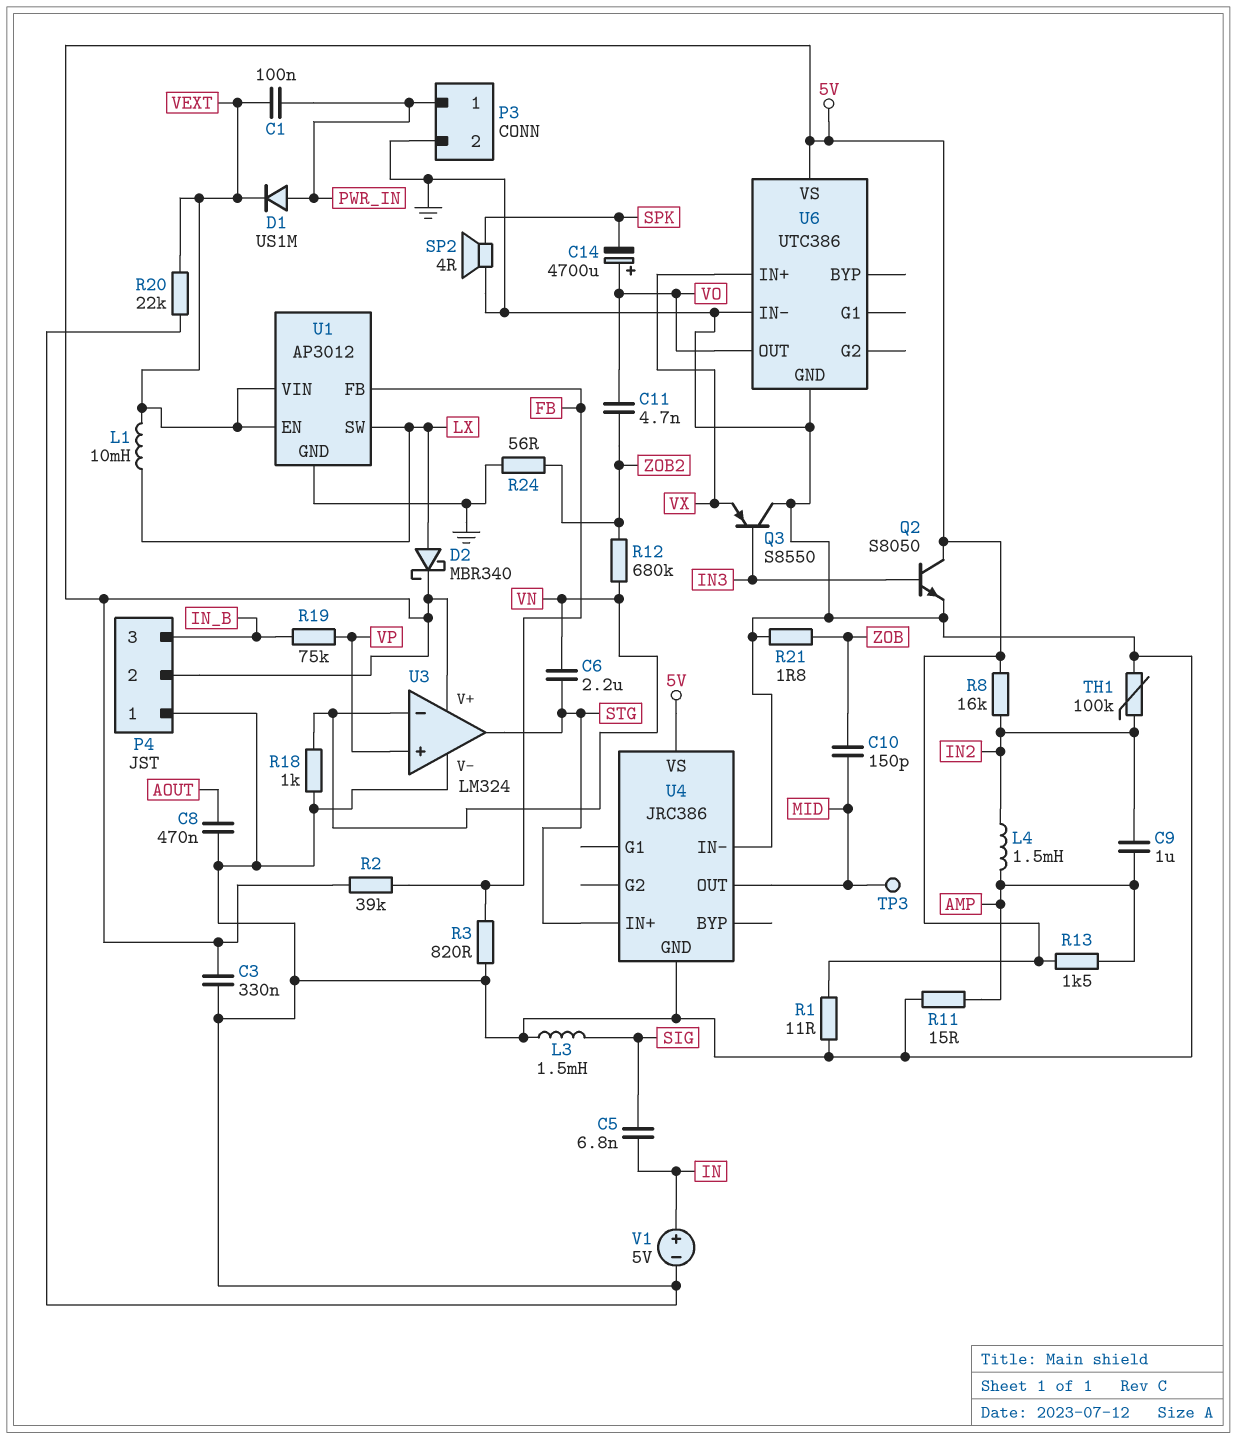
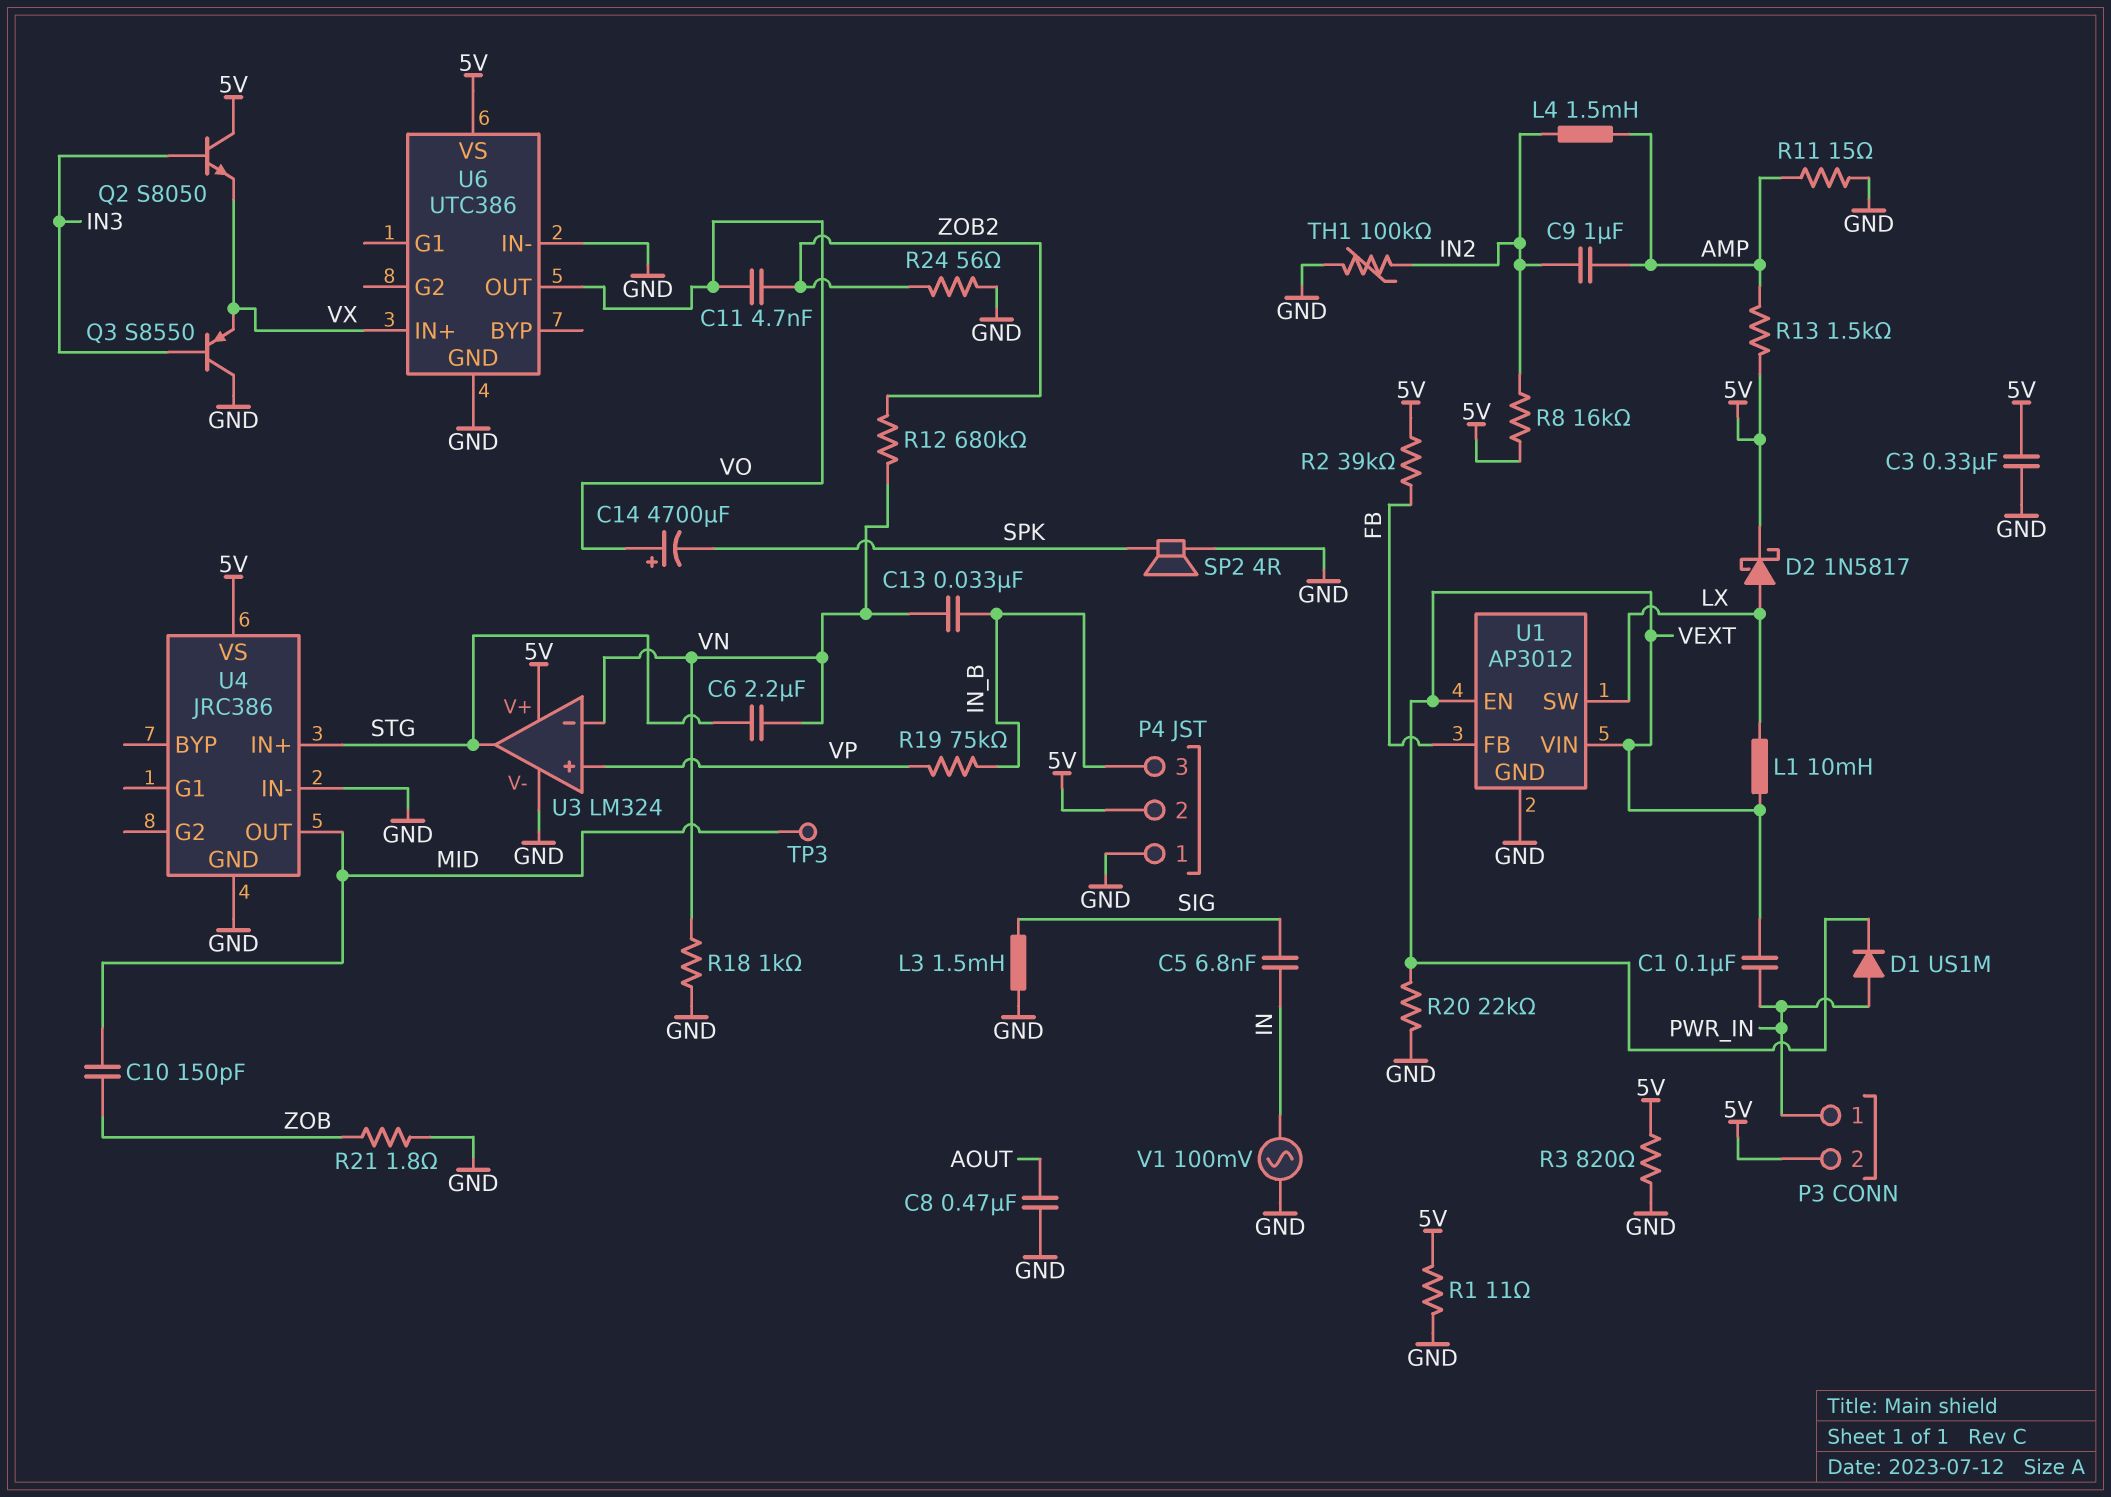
C13: none -> 33nF (IN_B, VN)
D2: schottky MBR340 (A LX, K 5V) -> schottky 1N5817 (A LX, K 5V)
P3 pin 2: GND -> 5V
Q2: NPN S8050 (B IN3, C 5V, E GND) -> NPN S8050 (B IN3, C 5V, E VX)
R3: 820 (FB, GND) -> 820 (5V, GND)
V1: 5V (plus IN, minus GND) -> AC 100mV (GND, IN)

